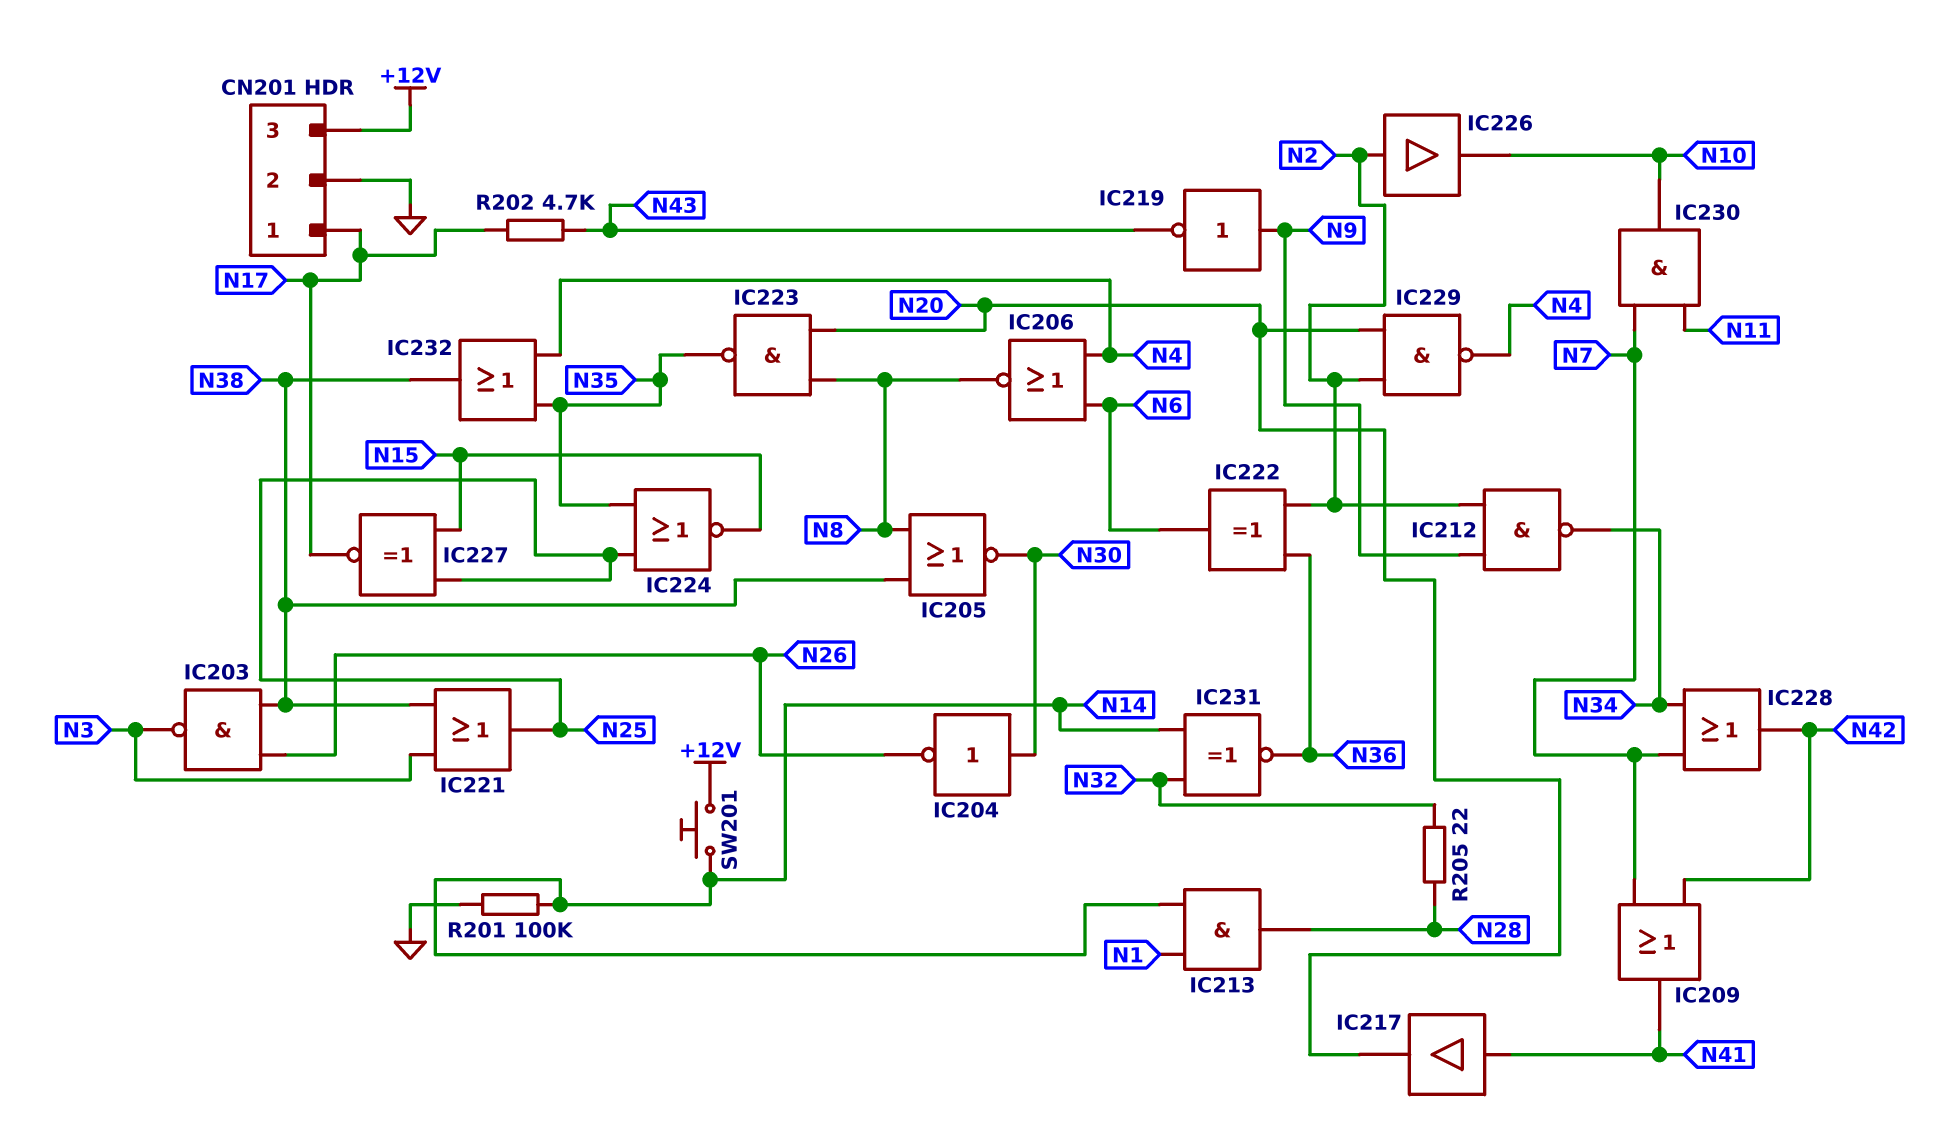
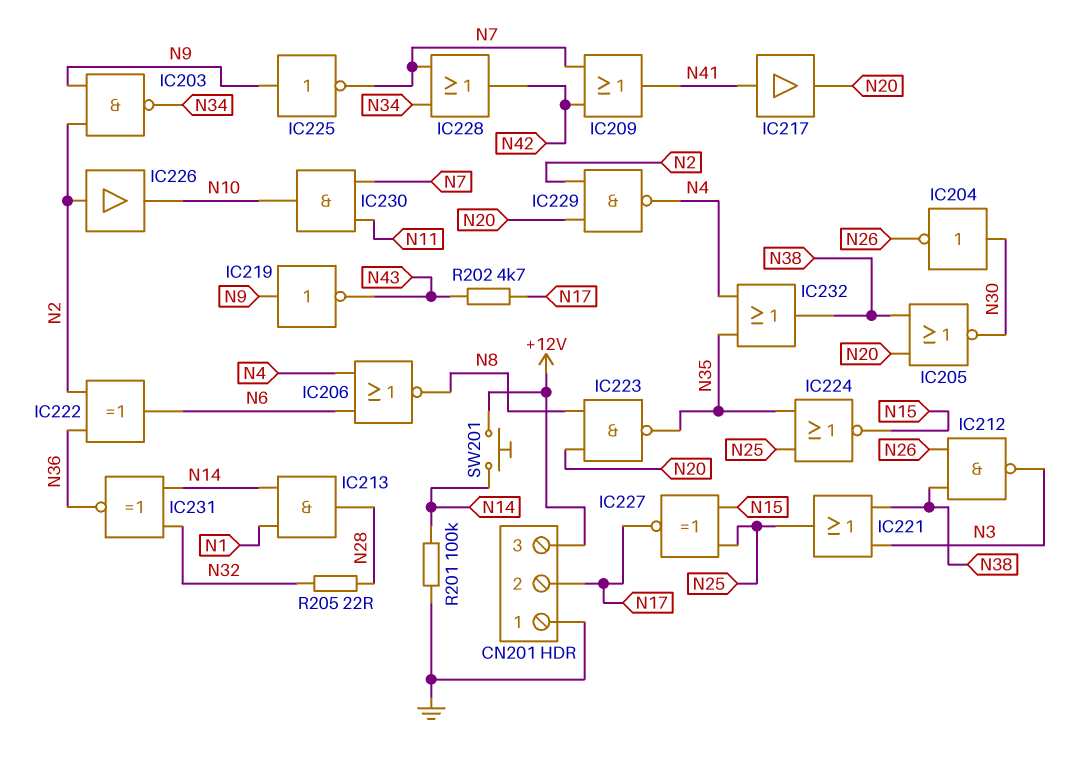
CN201 pin 1: N17 -> GND
CN201 pin 2: GND -> N17
IC203: NAND (in N26, in N38, out N3) -> NAND (in N2, in N9, out N34)
IC205: NOR (in N8, in N38, out N30) -> NOR (in N20, in N38, out N30)
IC212: NAND (in N2, in N9, out N34) -> NAND (in N26, in N38, out N3)
IC225: none -> NOT (in N9, out N7)

